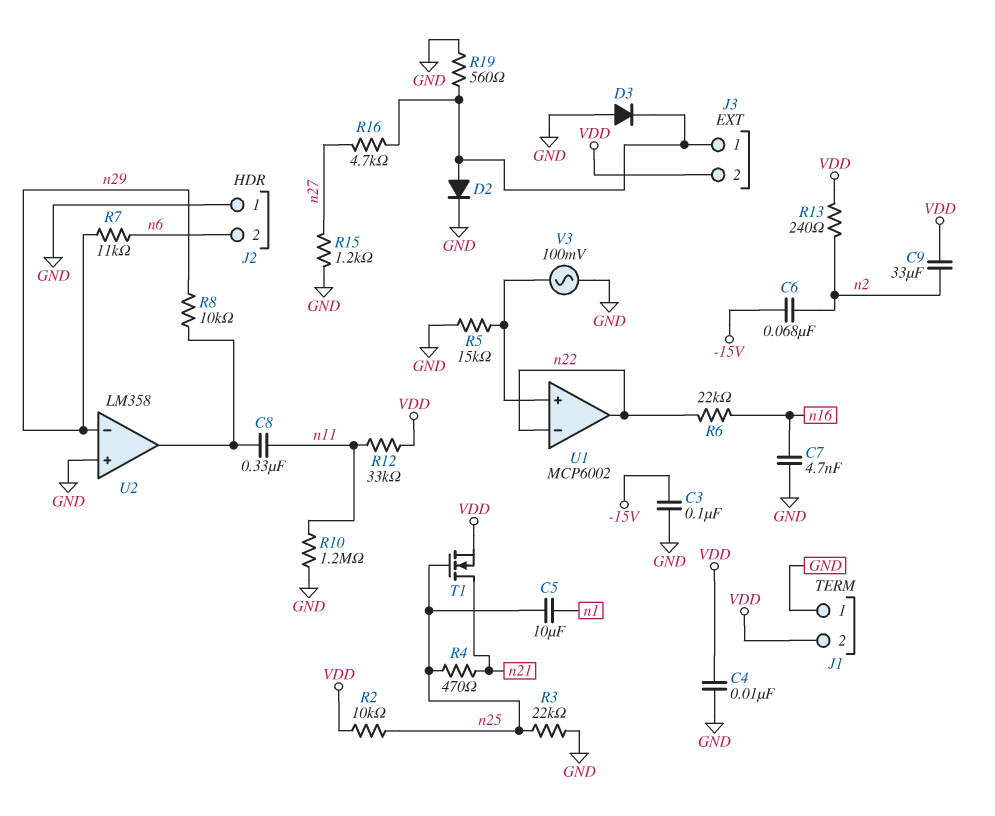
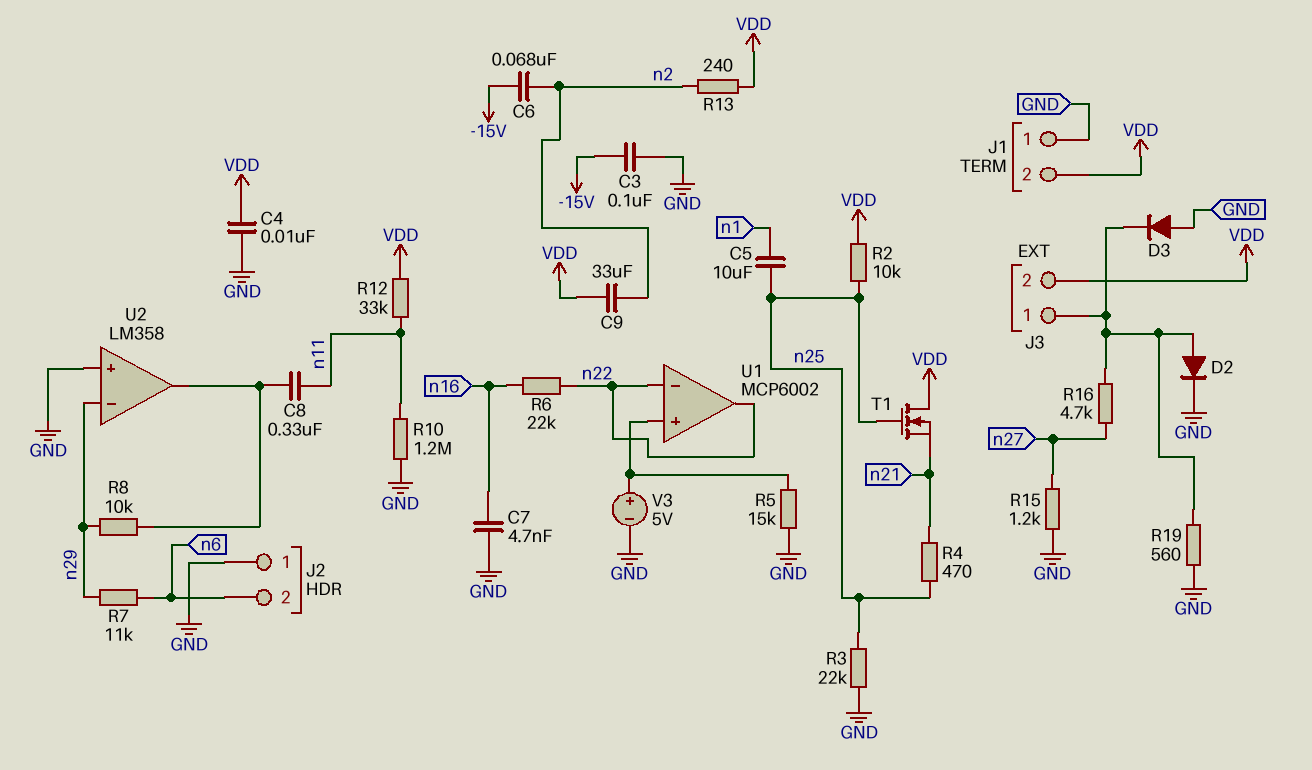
T1: NMOS (G n25, D n21, S VDD) -> NMOS (G n25, D VDD, S n21)
V3: AC 100mV (GND, U1/in+) -> 5V (plus U1/in+, minus GND)

